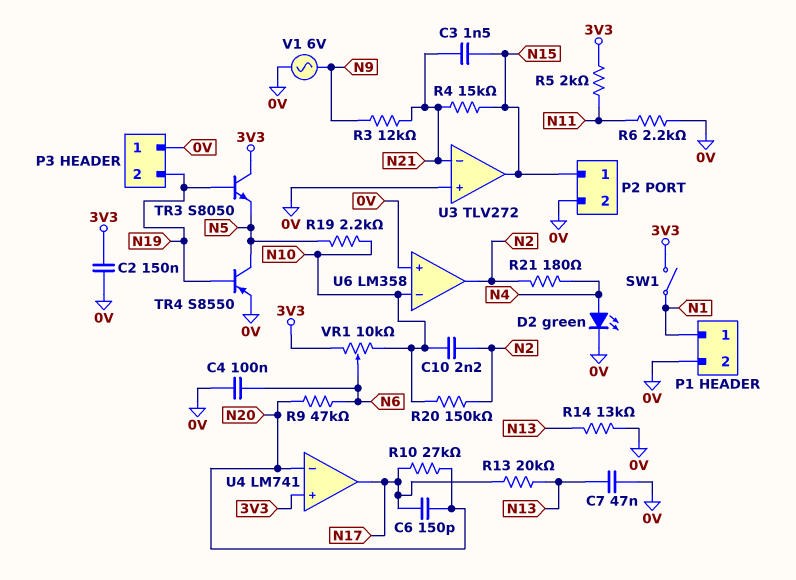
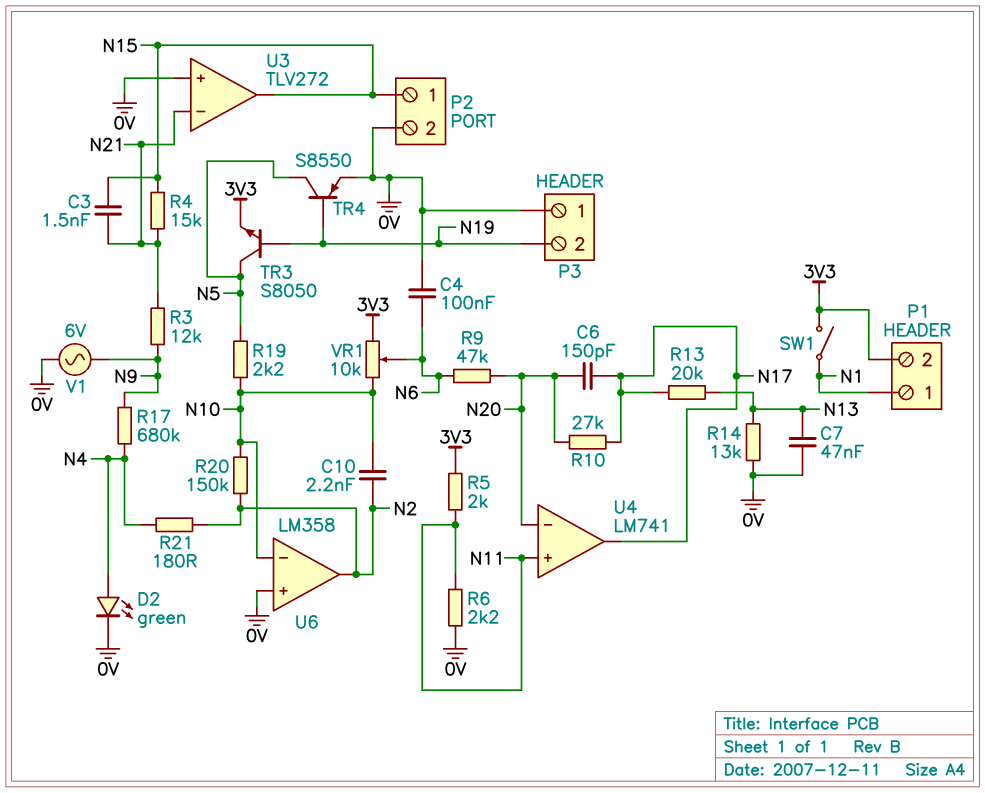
C2: 150nF (0V, 3V3) -> none
P1 pin 2: 0V -> 3V3
R17: none -> 680k (N4, N9)
TR3: NPN S8050 (B N19, C 3V3, E N5) -> NPN S8050 (B N19, C N5, E 3V3)
U4 pin in+: 3V3 -> N11

